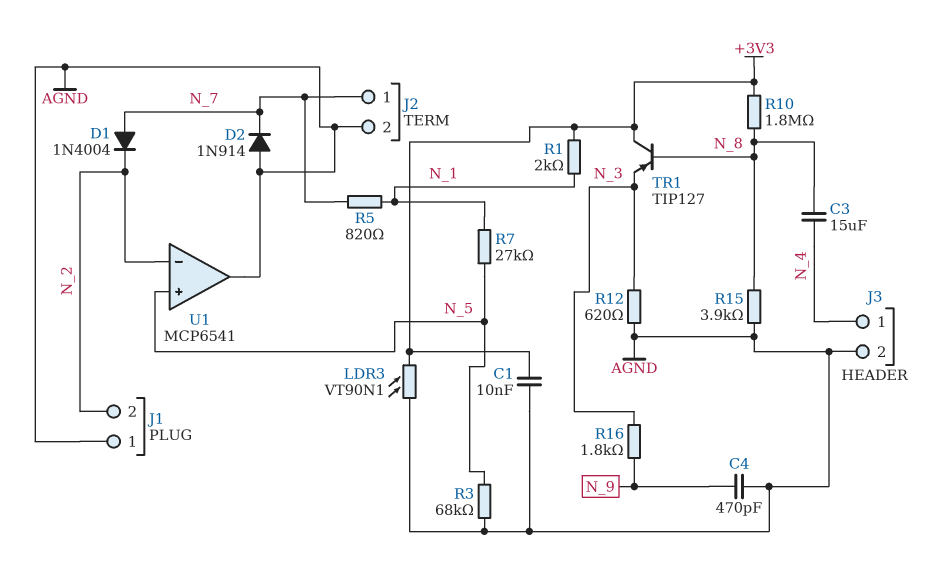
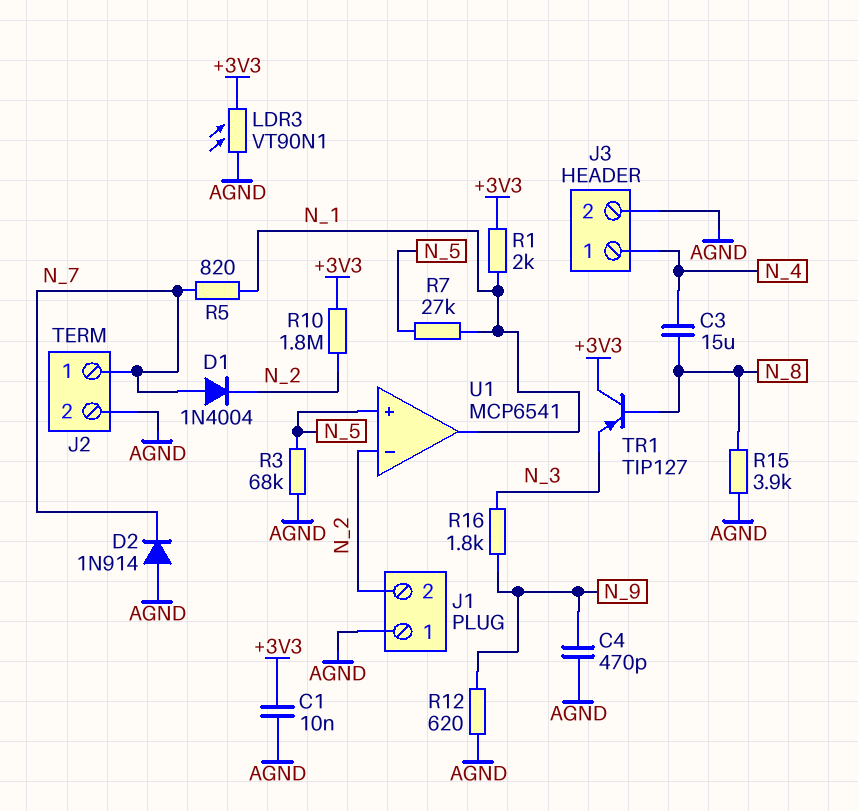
R10: 1.8M (+3V3, N_8) -> 1.8M (+3V3, N_2)
R12: 620 (AGND, N_3) -> 620 (AGND, N_9)
U1 pin out: AGND -> N_1

